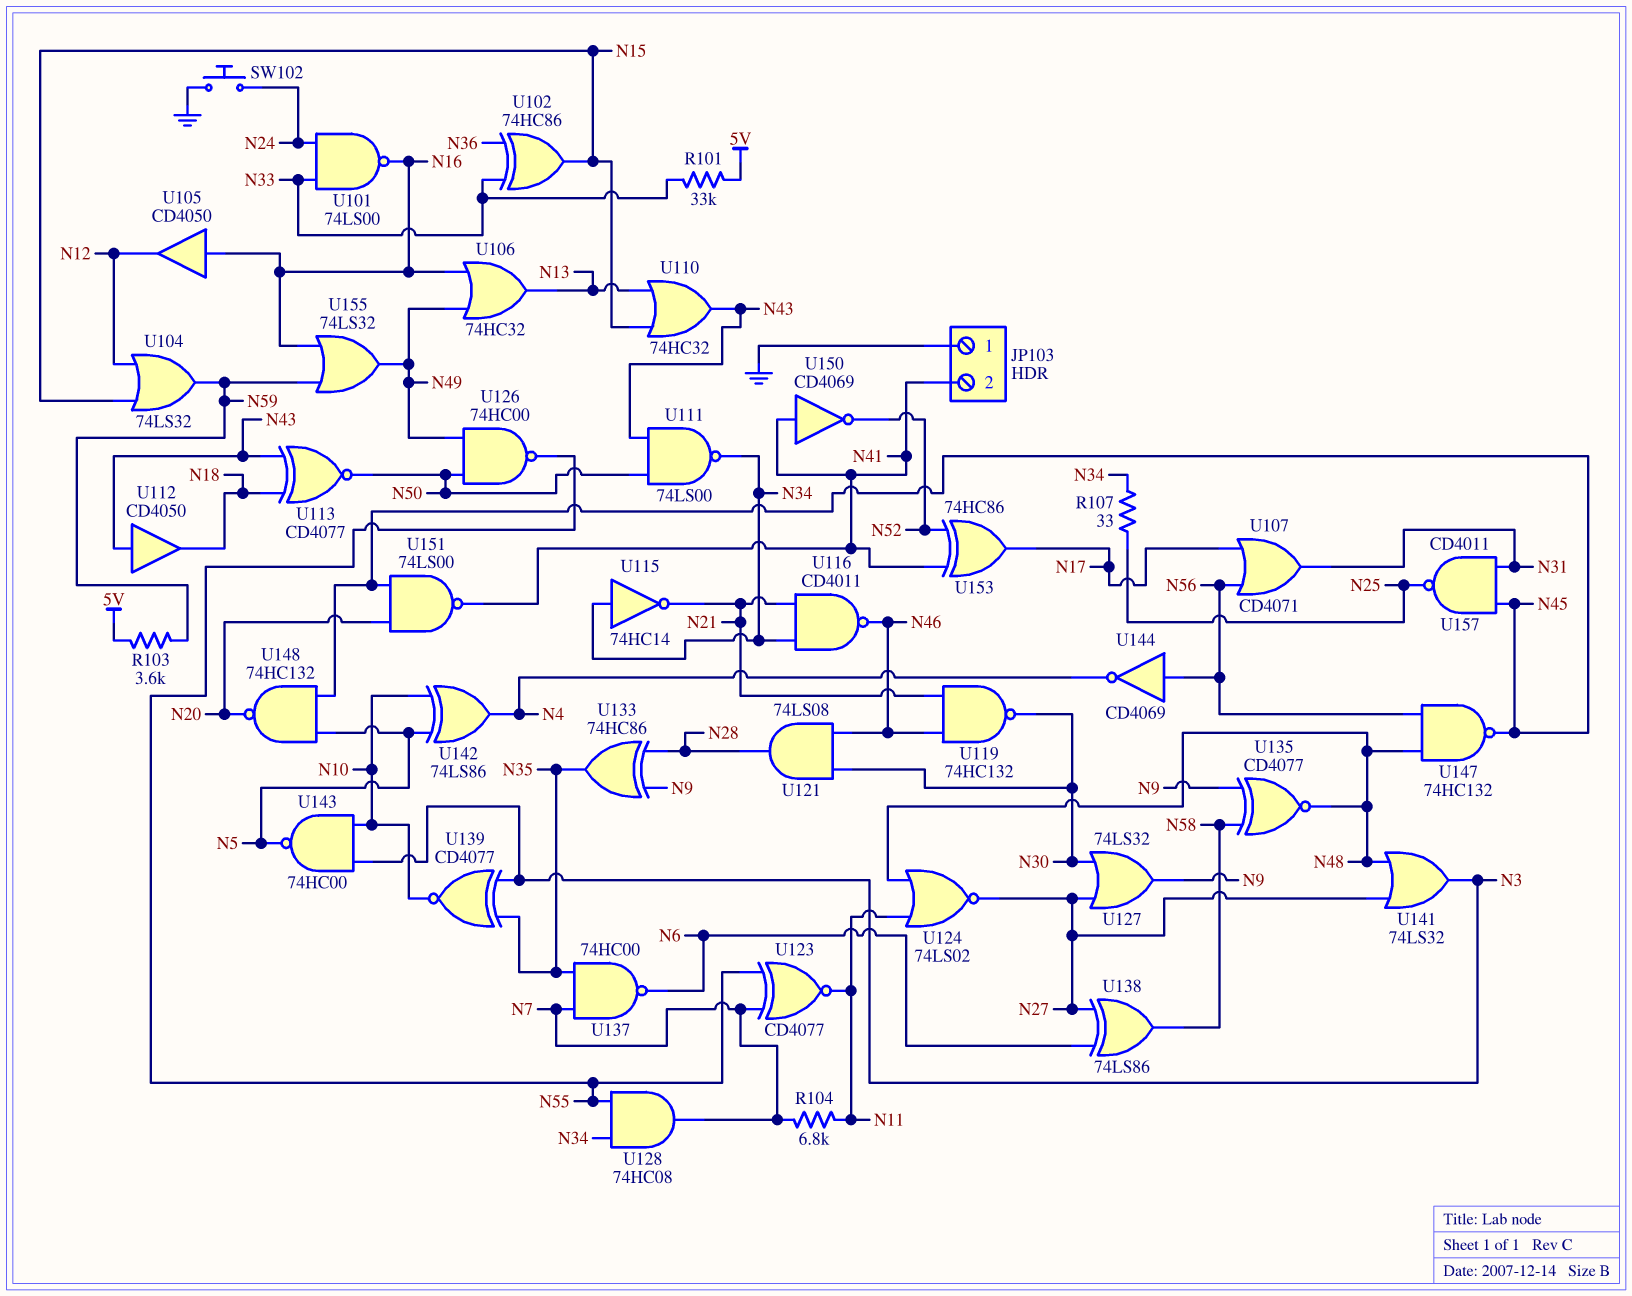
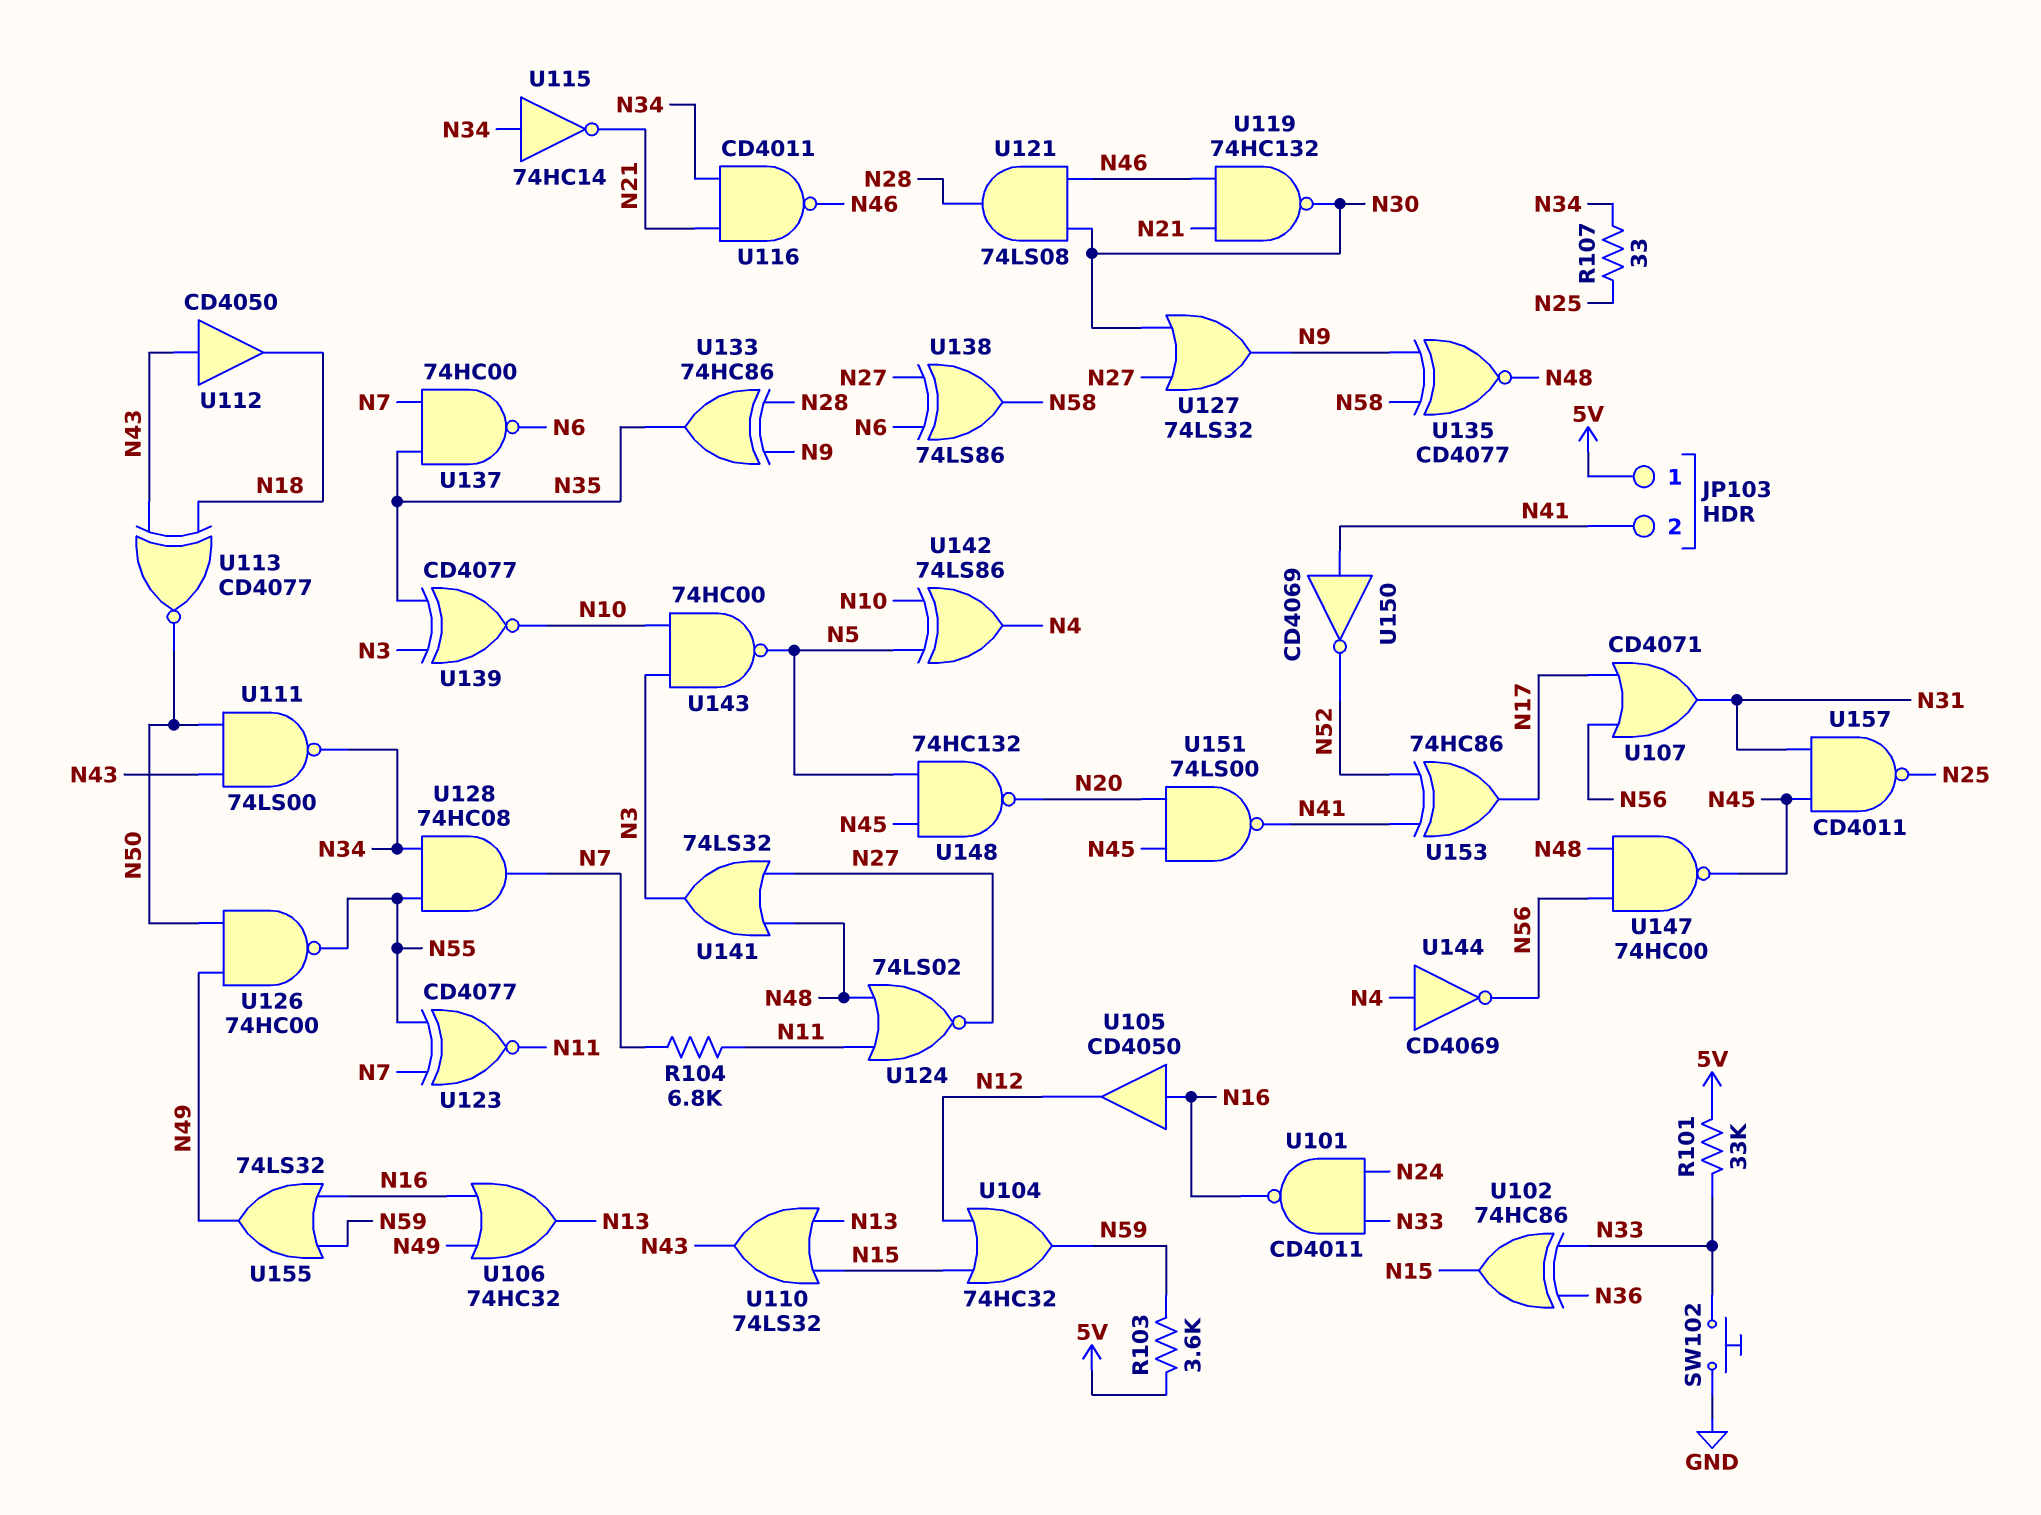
JP103 pin 1: GND -> 5V
SW102: button (GND, N24) -> button (GND, N33)
U101: NAND 74LS00 (in N24, in N33, out N16) -> NAND CD4011 (in N24, in N33, out N16)
U104: OR 74LS32 (in N12, in N15, out N59) -> OR 74HC32 (in N12, in N15, out N59)
U110: OR 74HC32 (in N13, in N15, out N43) -> OR 74LS32 (in N13, in N15, out N43)
U144: NOT CD4069 (in N56, out N4) -> NOT CD4069 (in N4, out N56)
U147: NAND 74HC132 (in N48, in N56, out N45) -> NAND 74HC00 (in N48, in N56, out N45)

